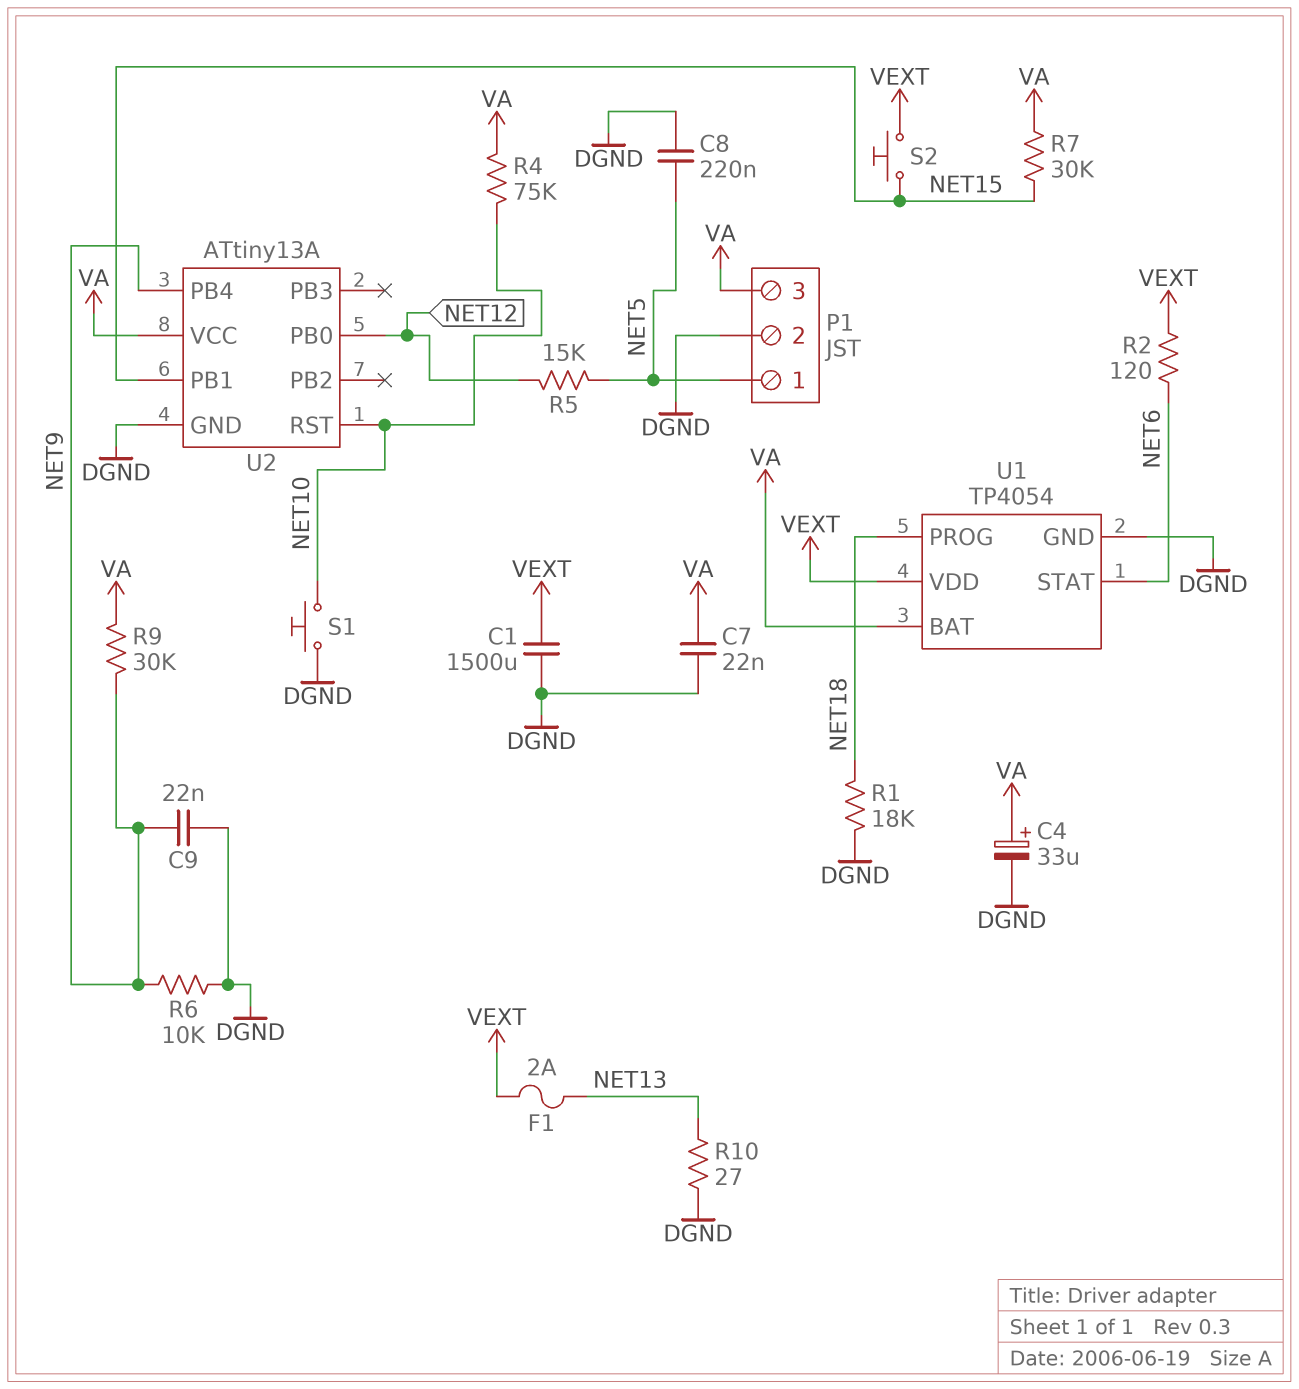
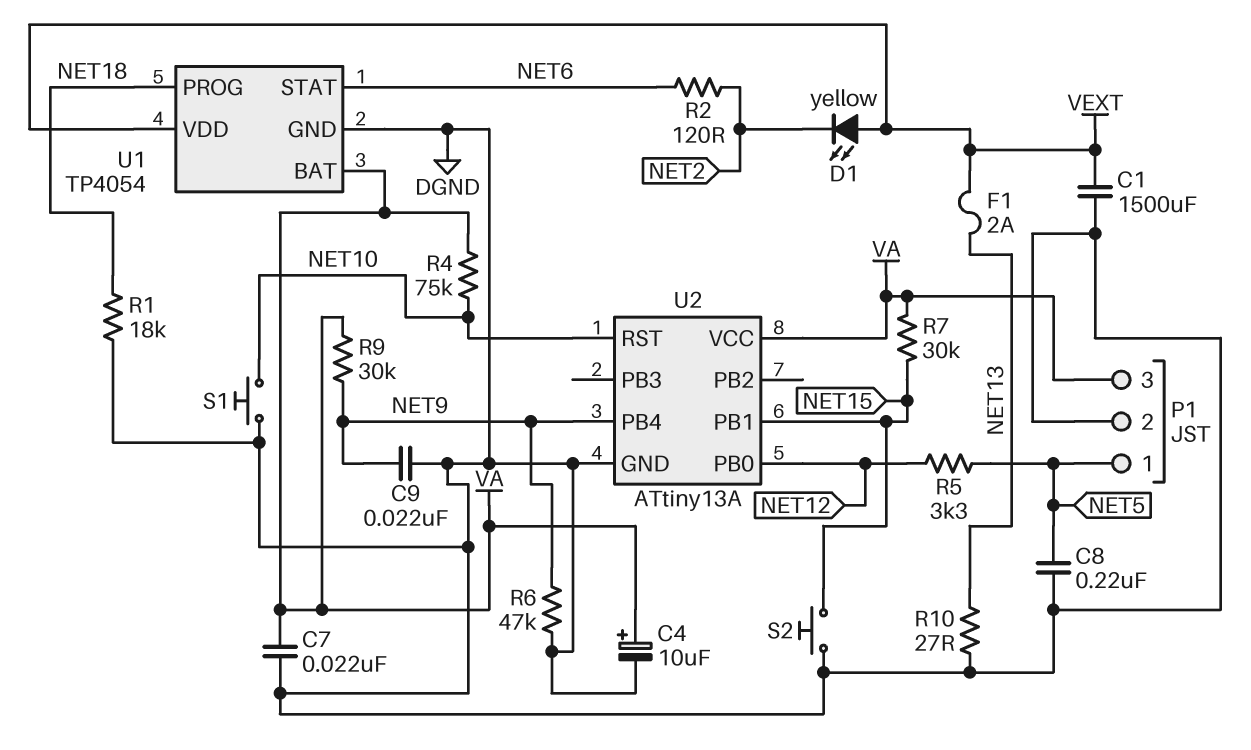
C4: 33uF (plus VA, minus DGND) -> 10uF (plus VA, minus DGND)
D1: none -> LED yellow (A VEXT, K NET2)
R2: 120 (NET6, VEXT) -> 120 (NET2, NET6)
R5: 15k (NET5, NET12) -> 3.3k (NET5, NET12)
R6: 10k (DGND, NET9) -> 47k (DGND, NET9)
S2: button (NET15, VEXT) -> button (DGND, NET15)

